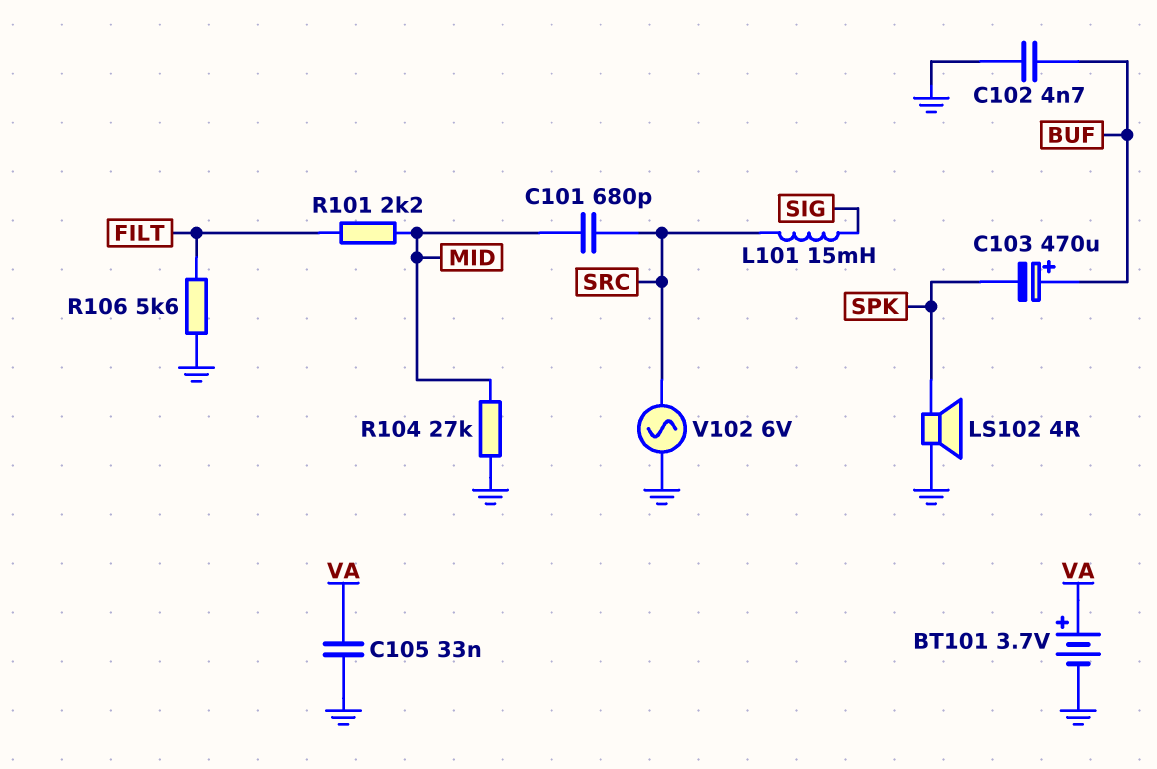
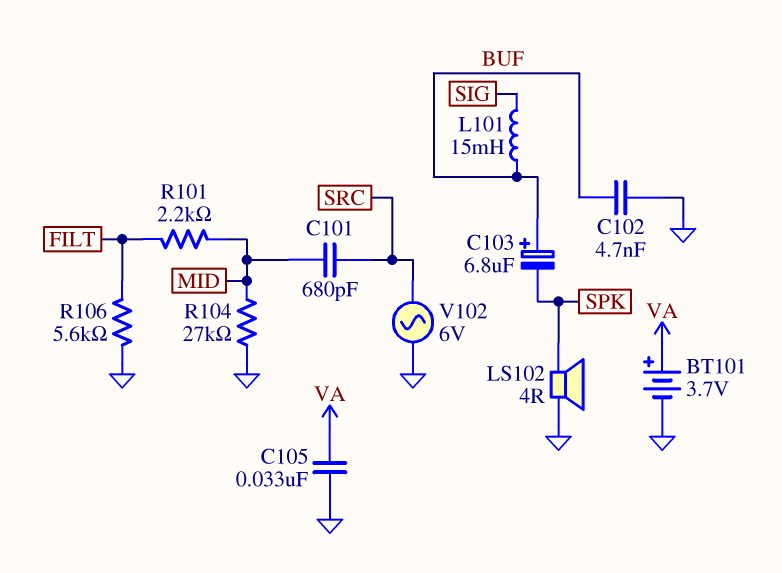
C103: 470uF (plus BUF, minus SPK) -> 6.8uF (plus BUF, minus SPK)
L101: 15mH (SIG, SRC) -> 15mH (BUF, SIG)

